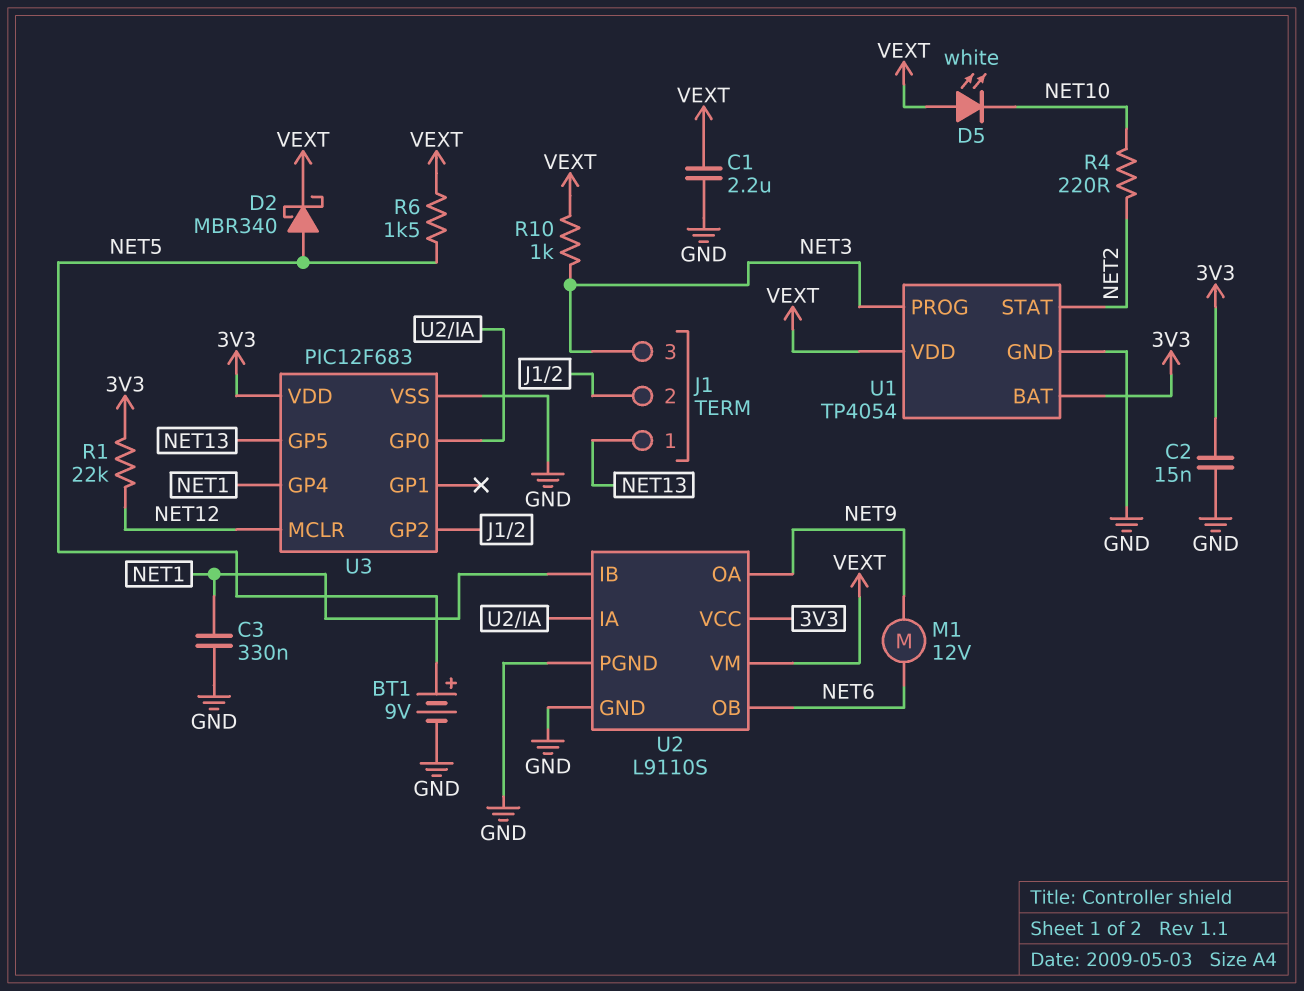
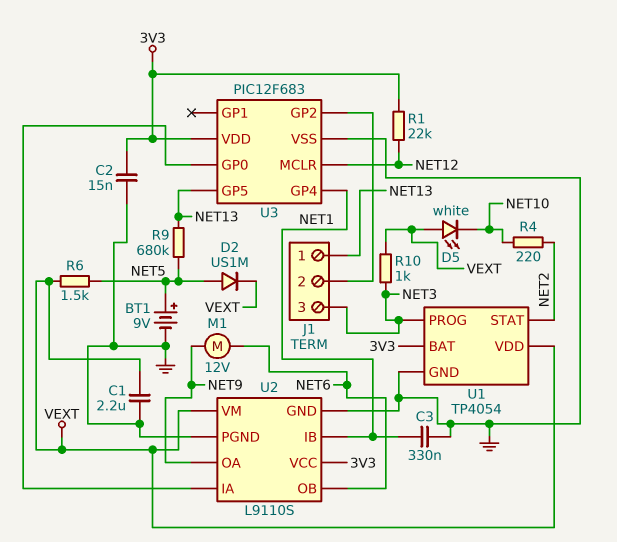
D2: schottky MBR340 (A NET5, K VEXT) -> diode US1M (A NET5, K VEXT)
R9: none -> 680k (NET5, NET13)

